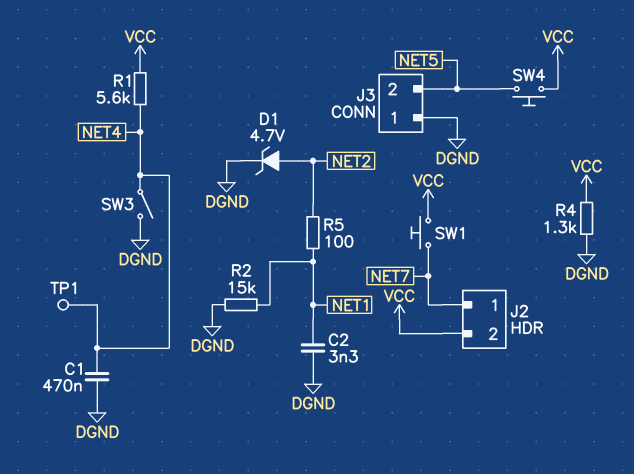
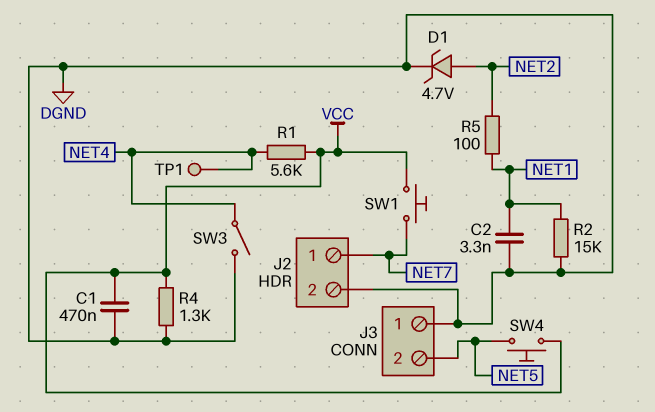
C1: 470nF (DGND, NET4) -> 470nF (DGND, VCC)
J2 pin 2: VCC -> DGND

